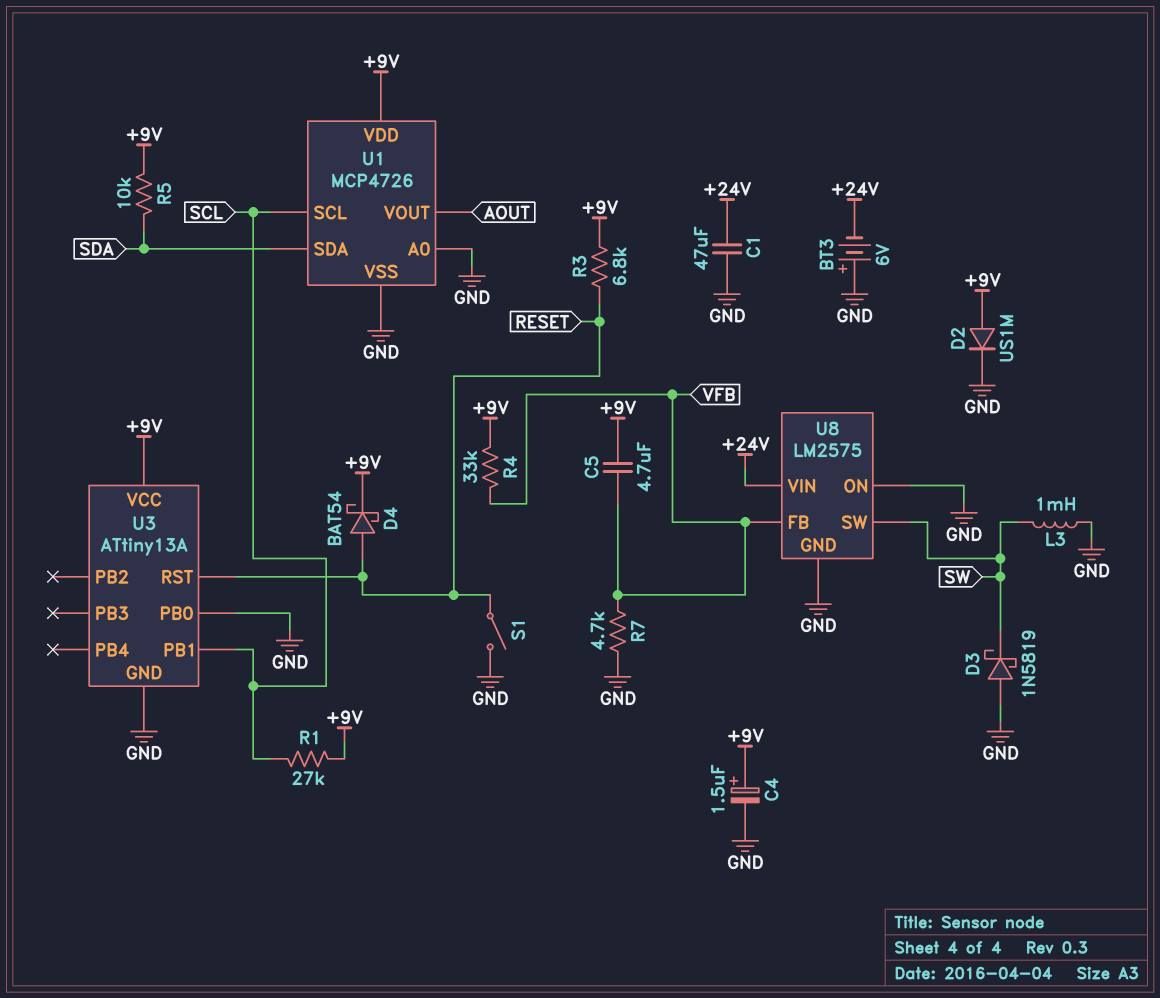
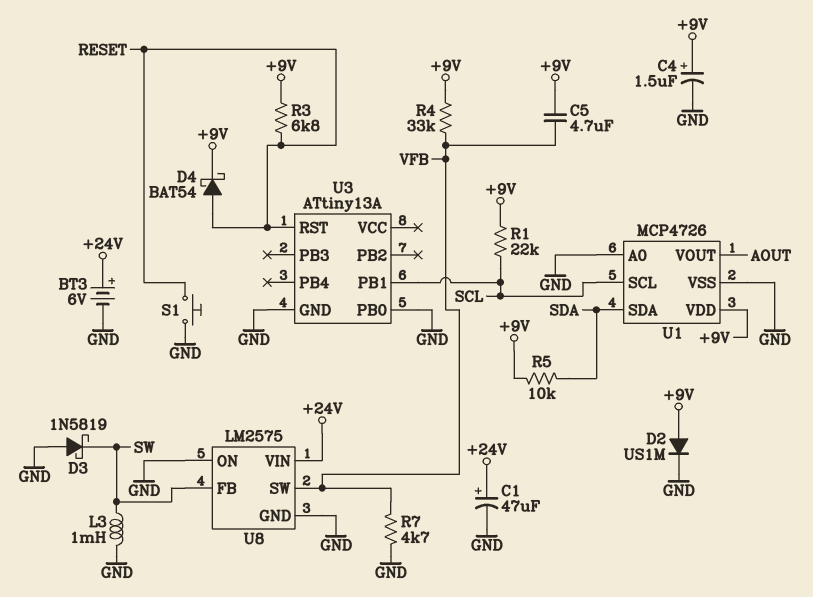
BT3: 6V (plus GND, minus +24V) -> 6V (plus +24V, minus GND)
C1: 47uF (+24V, GND) -> 47uF (plus +24V, minus GND)
R1: 27k (+9V, SCL) -> 22k (+9V, SCL)
S1: switch (GND, RESET) -> button (GND, RESET)
U3 pin VCC: +9V -> none
U8 pin FB: VFB -> SW
U8 pin SW: SW -> VFB

